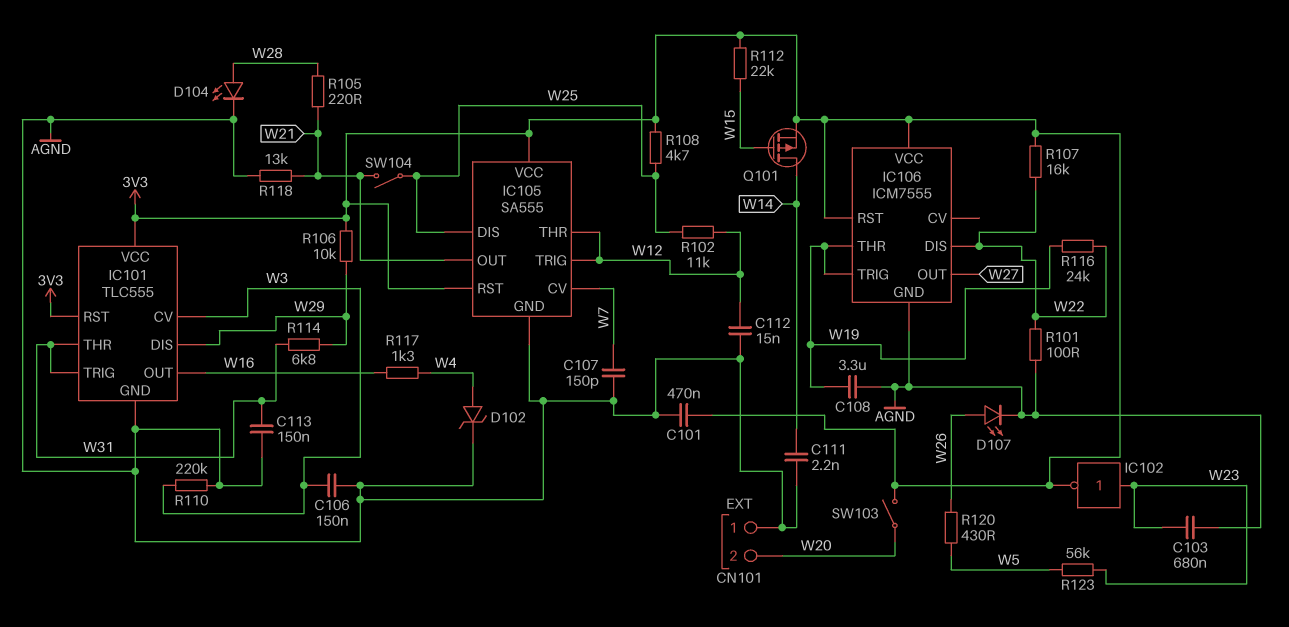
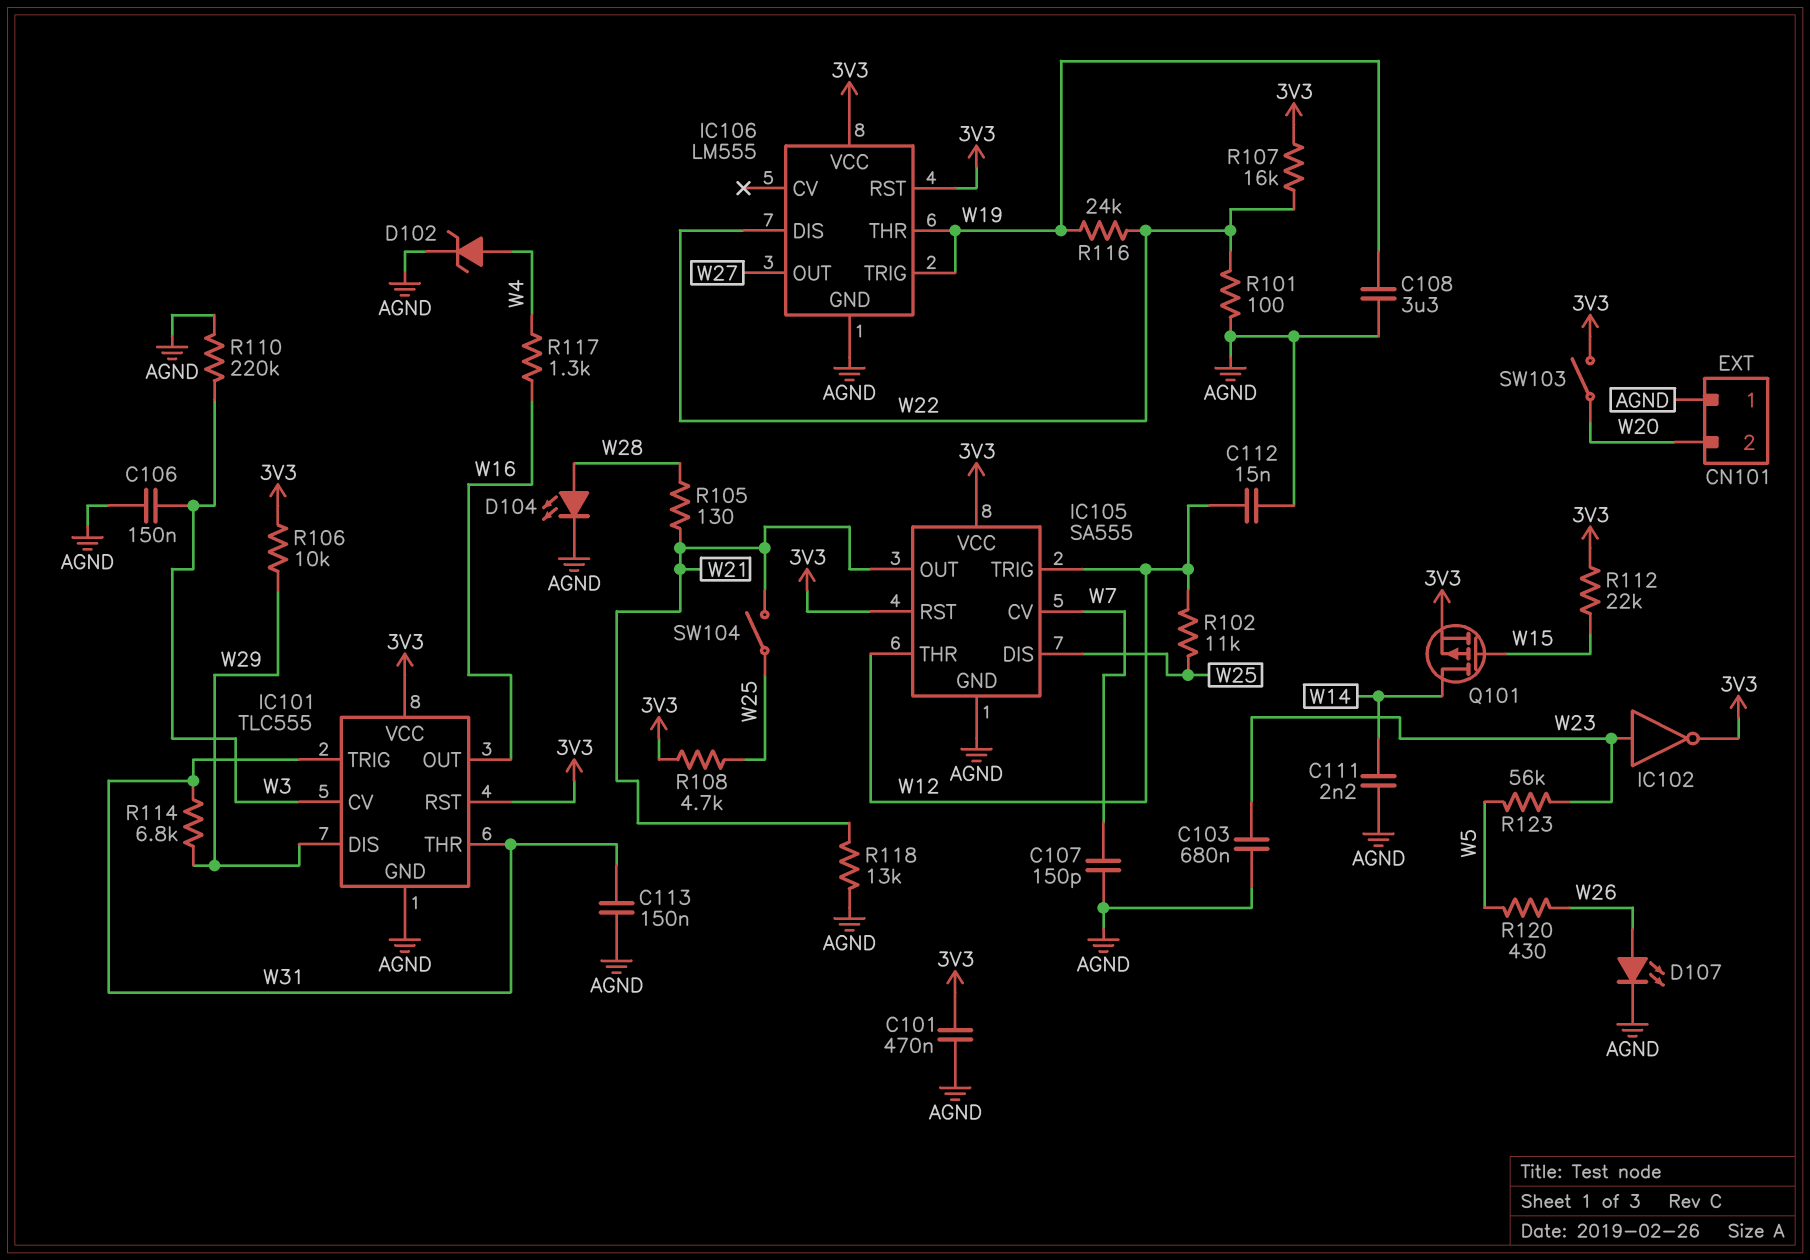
IC106: ICM7555 -> LM555
R105: 220 (W21, W28) -> 130 (W21, W28)

